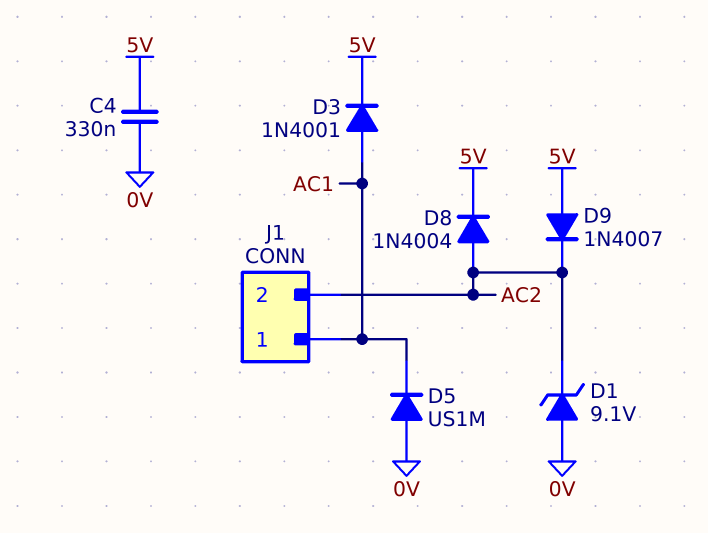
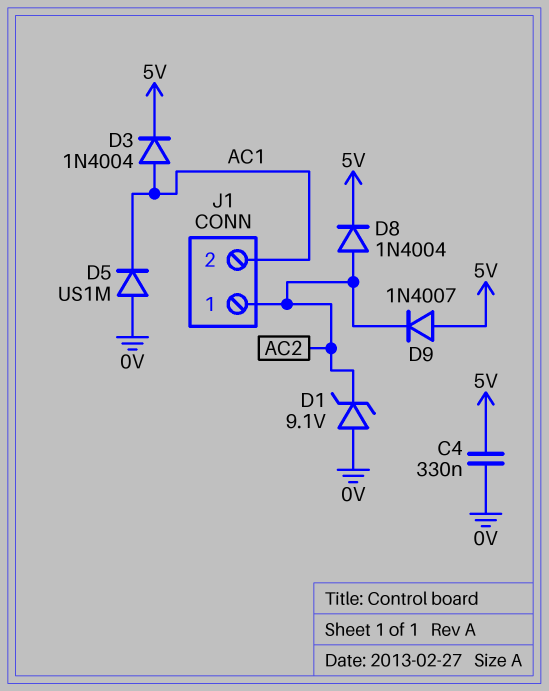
D3: diode 1N4001 (A AC1, K 5V) -> diode 1N4004 (A AC1, K 5V)
J1 pin 1: AC1 -> AC2
J1 pin 2: AC2 -> AC1

